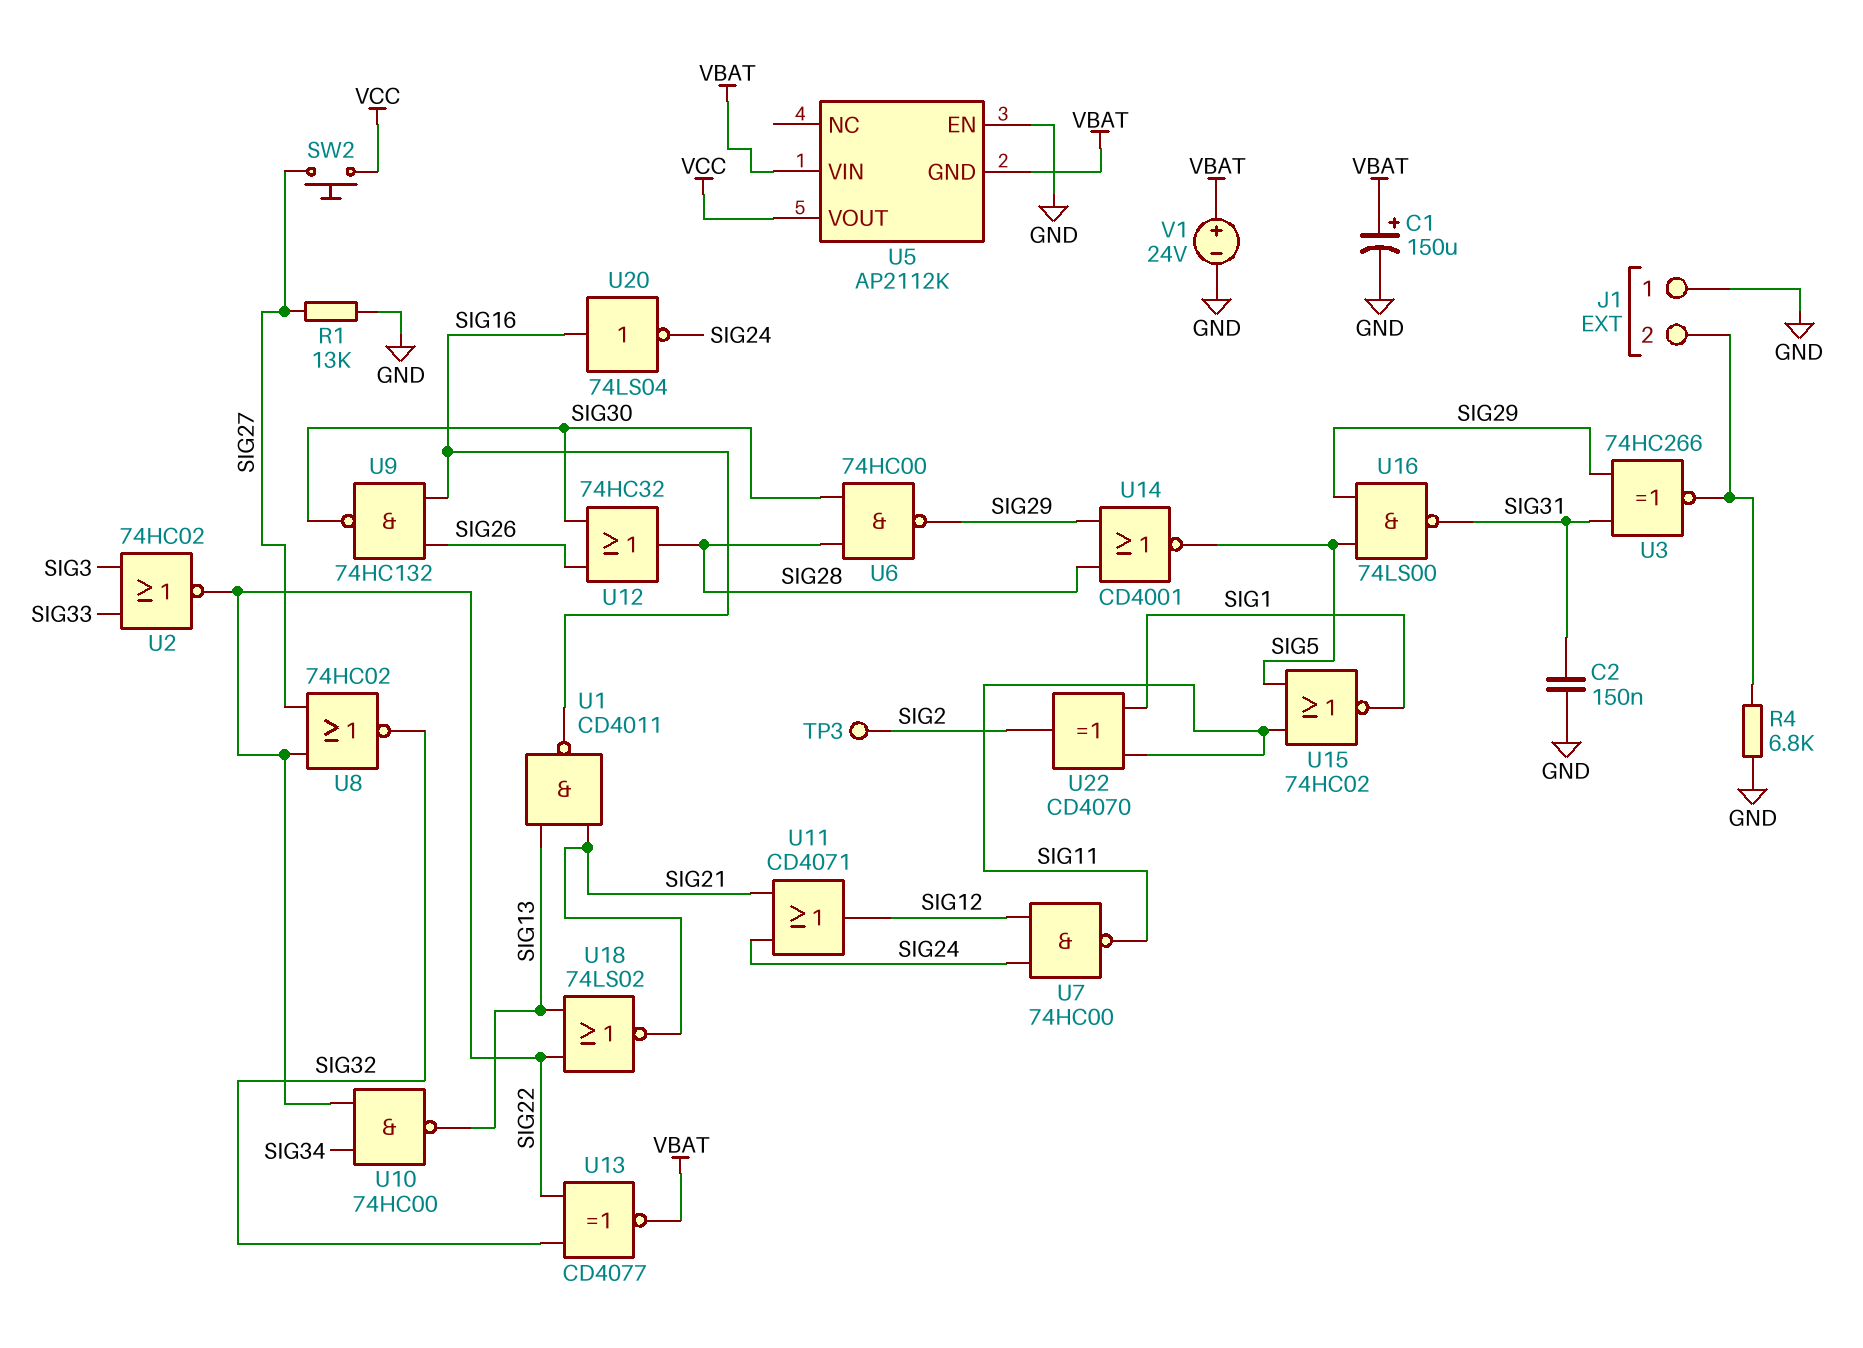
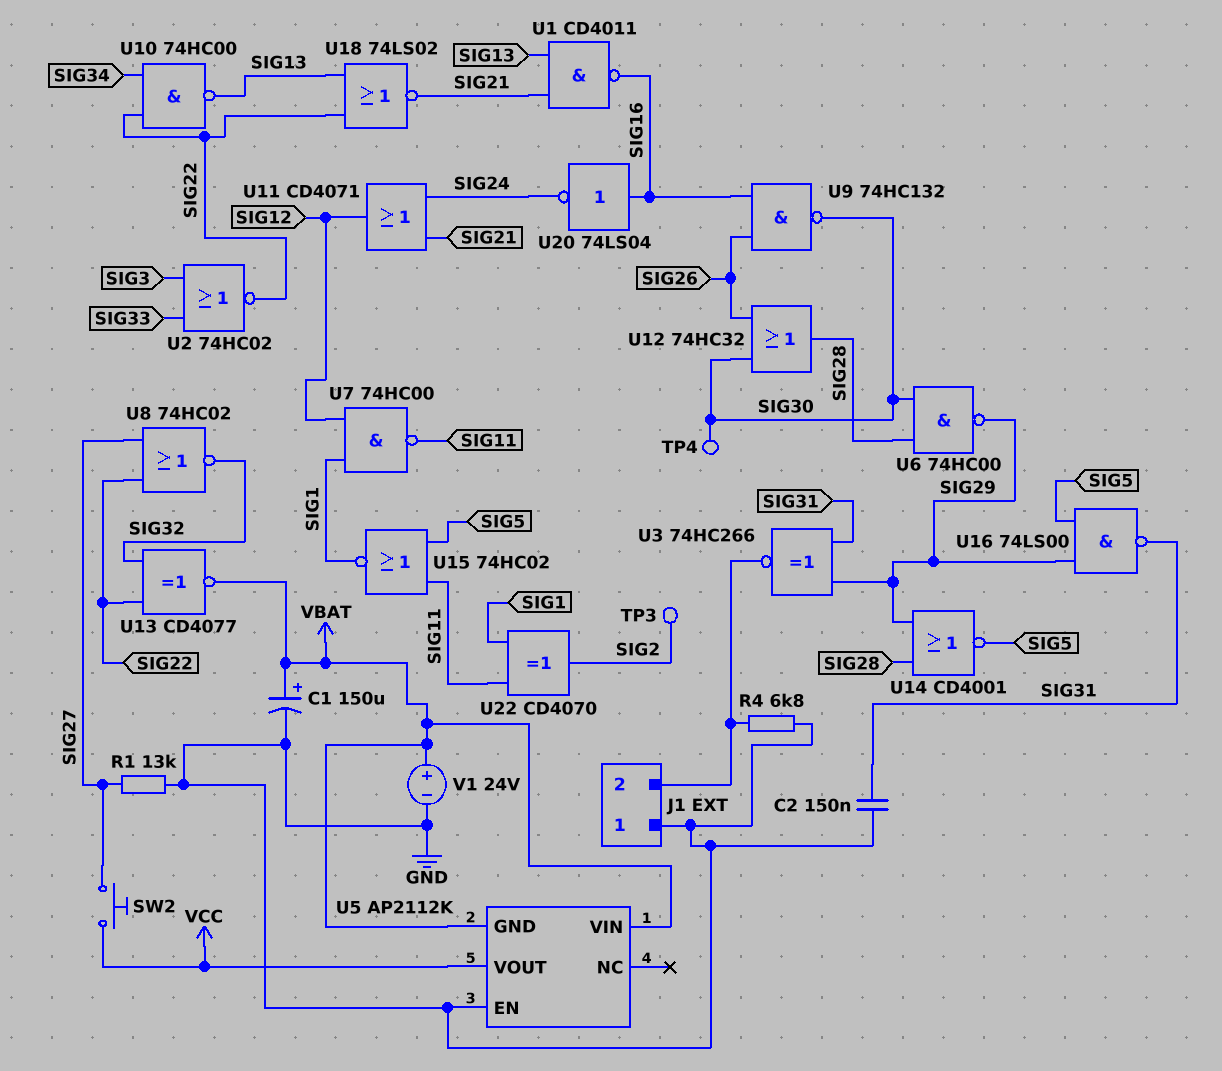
TP4: none -> test point (SIG30)
U7: NAND 74HC00 (in SIG12, in SIG24, out SIG11) -> NAND 74HC00 (in SIG1, in SIG12, out SIG11)

